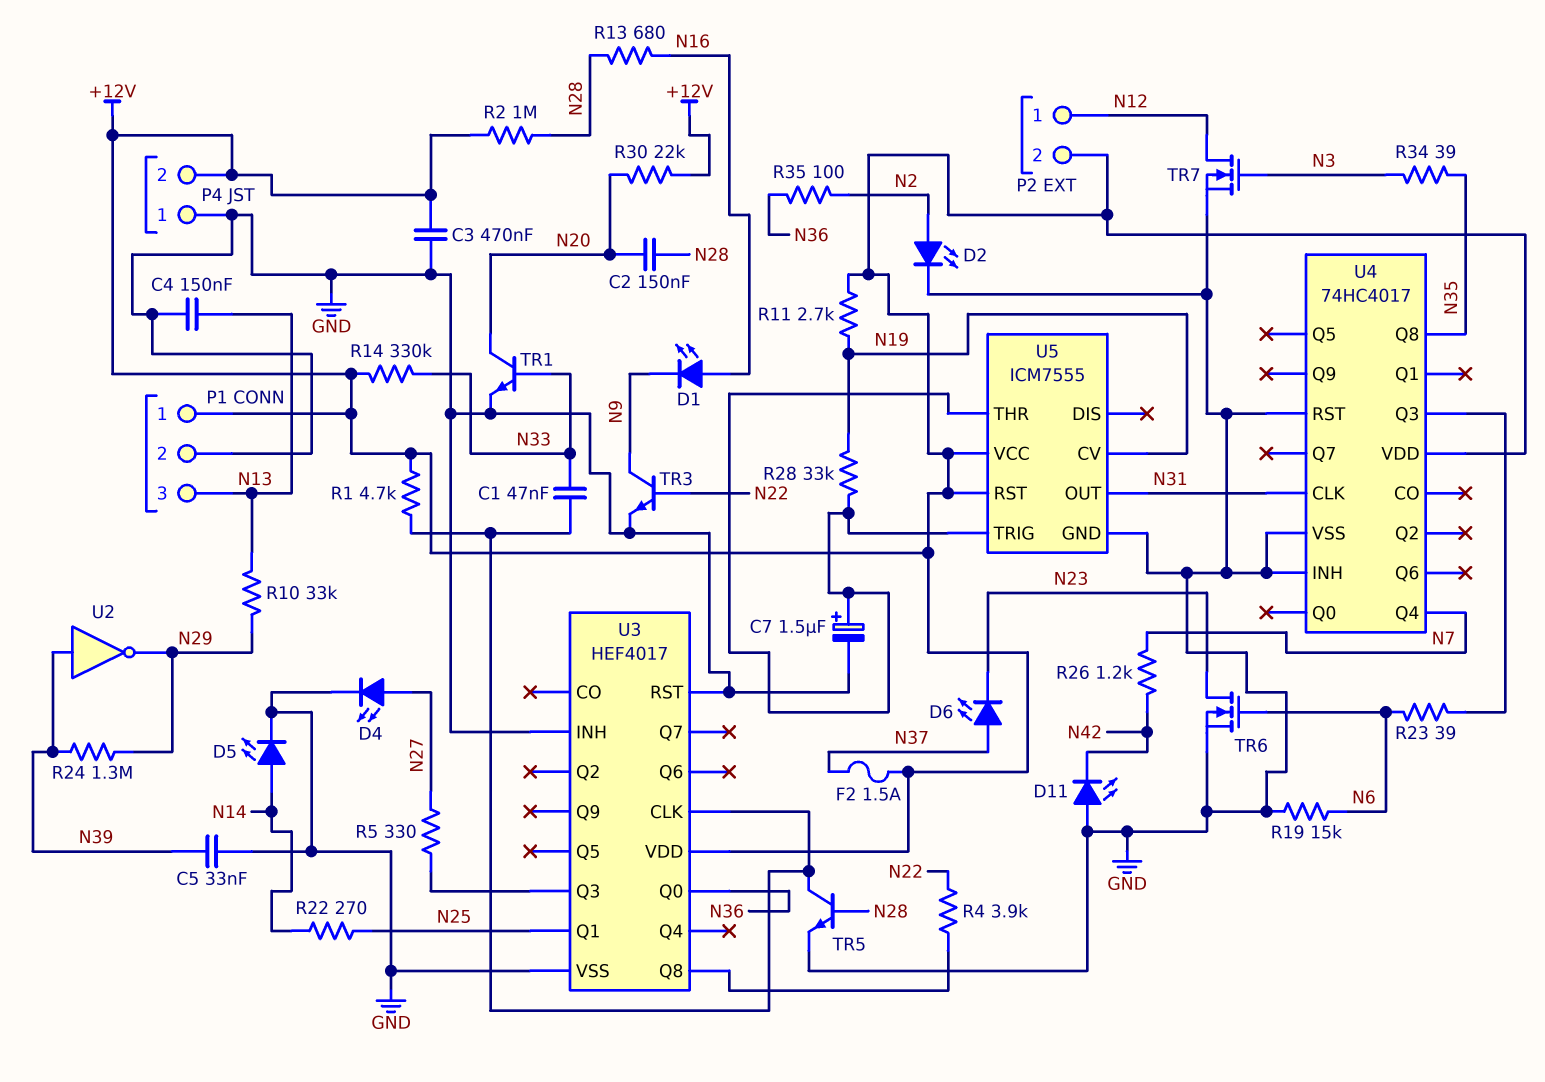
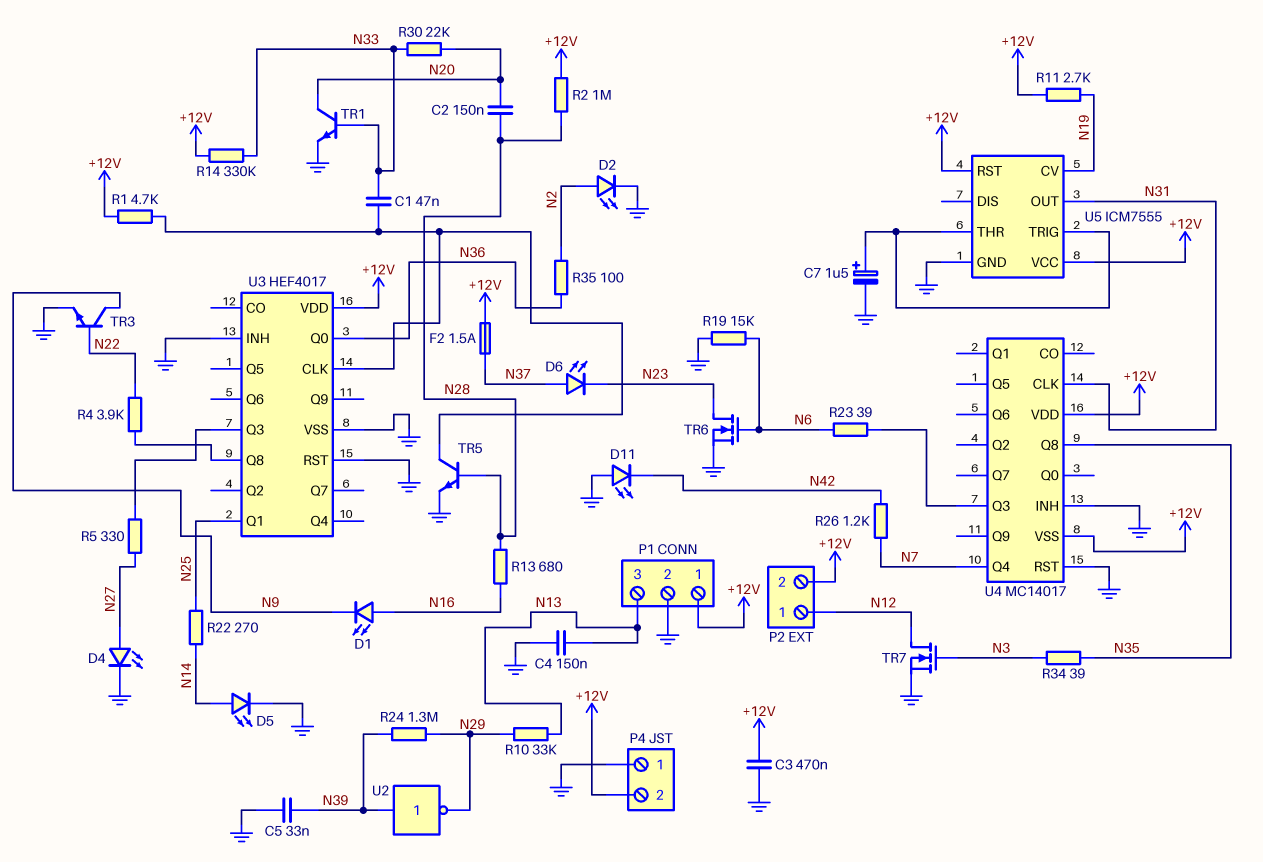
R28: 33k (N19, U5/THR) -> none
R30: 22k (+12V, N20) -> 22k (N20, N33)
U4: 74HC4017 -> MC14017
U4 pin VSS: GND -> +12V

